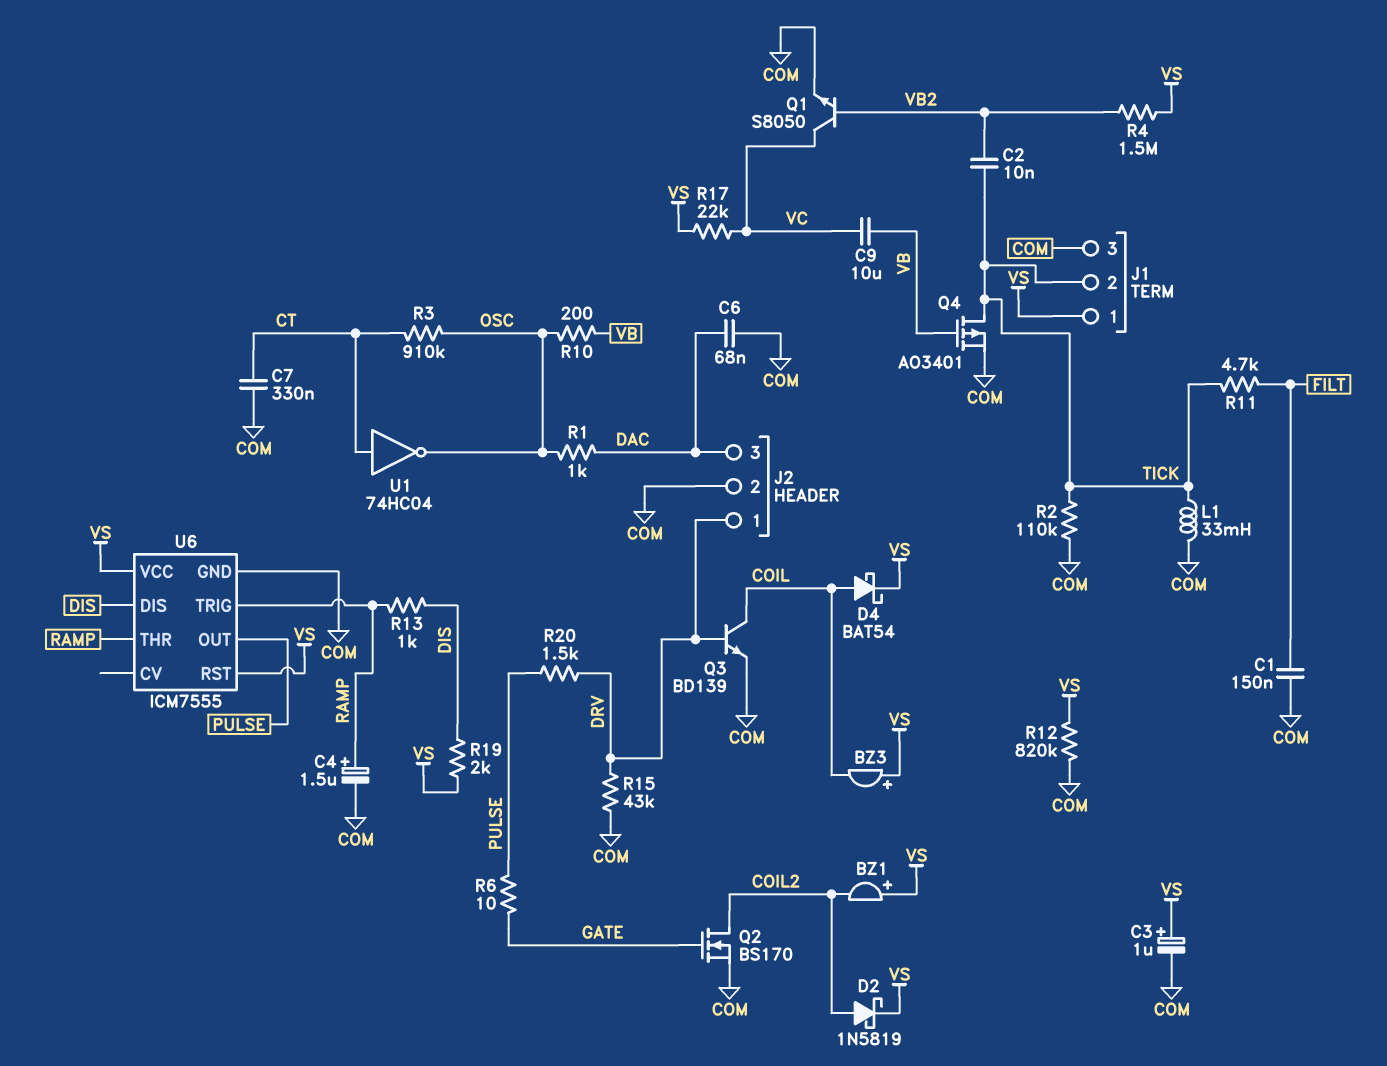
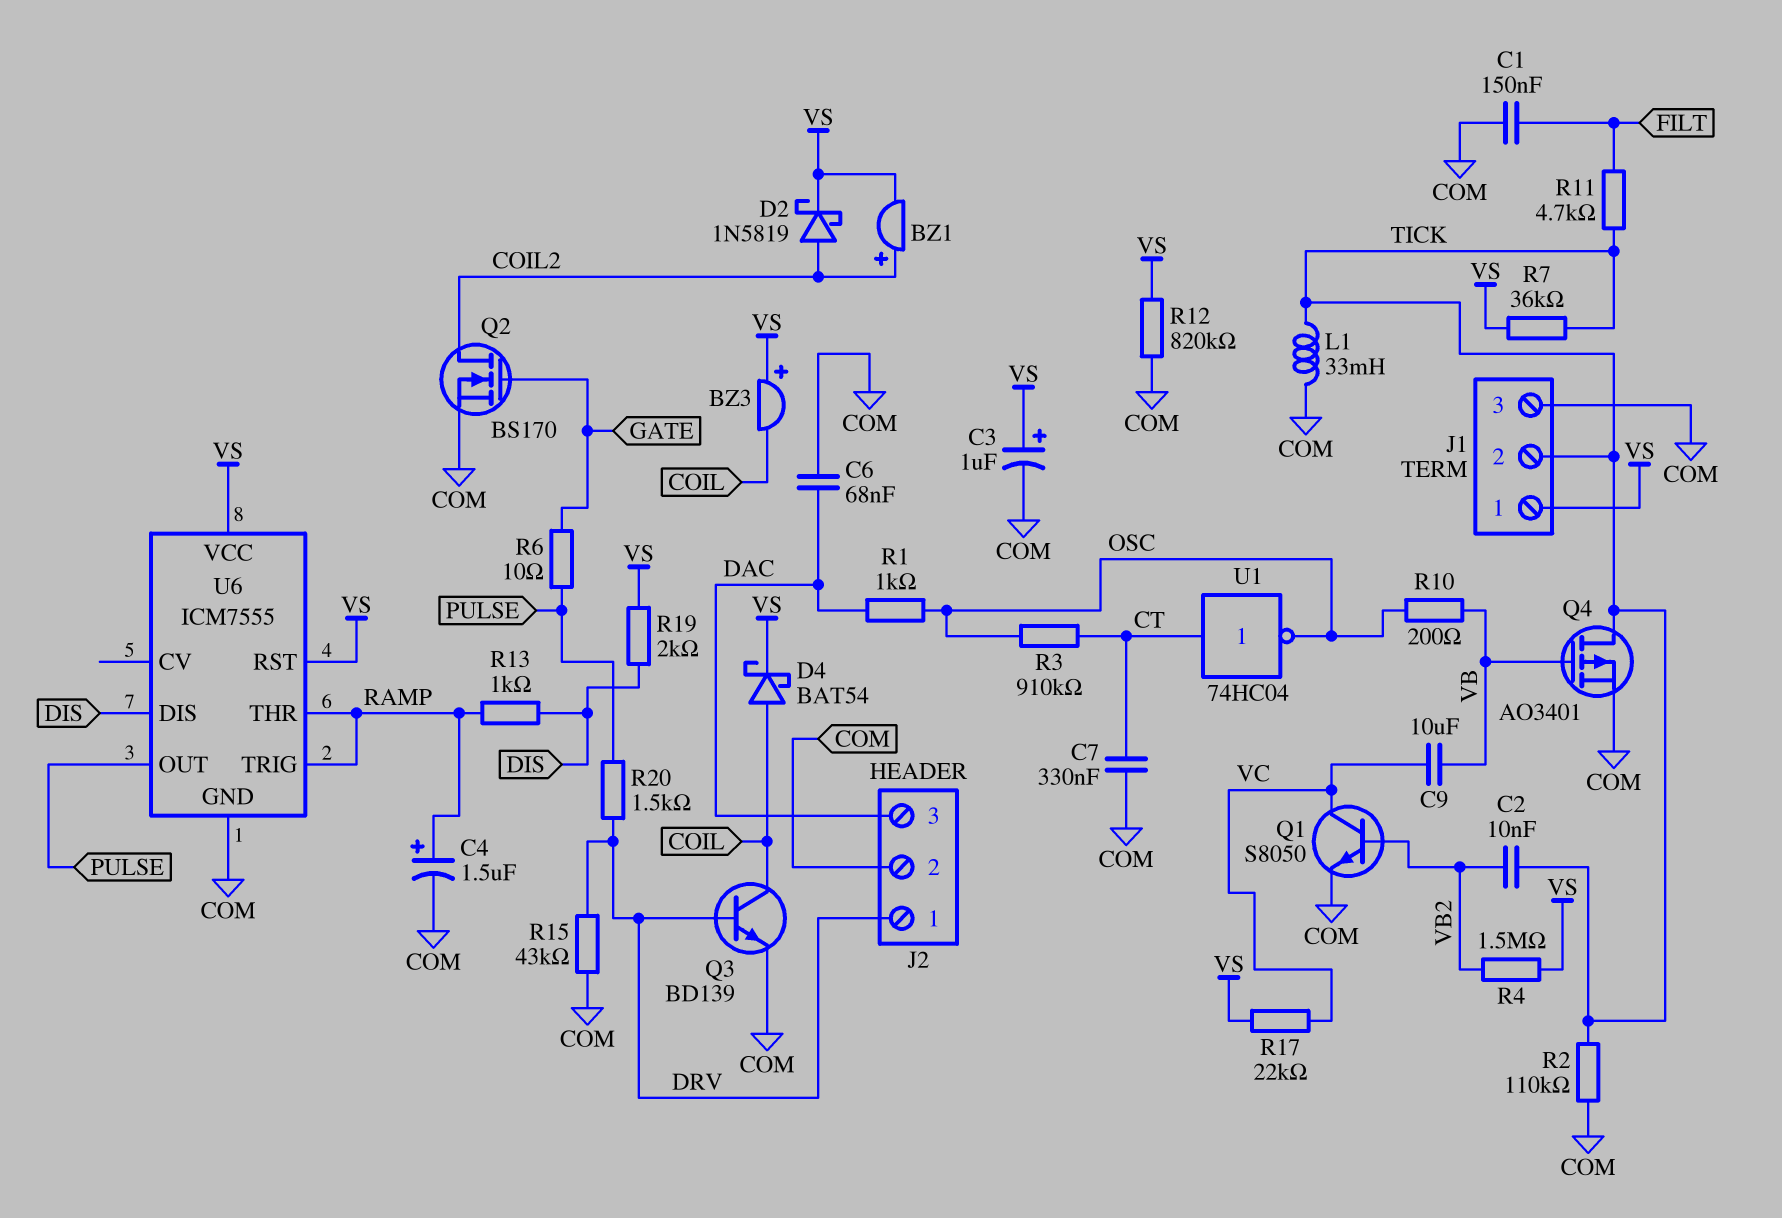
BZ1: buzzer (plus VS, minus COIL2) -> buzzer (plus COIL2, minus VS)
R7: none -> 36k (TICK, VS)

